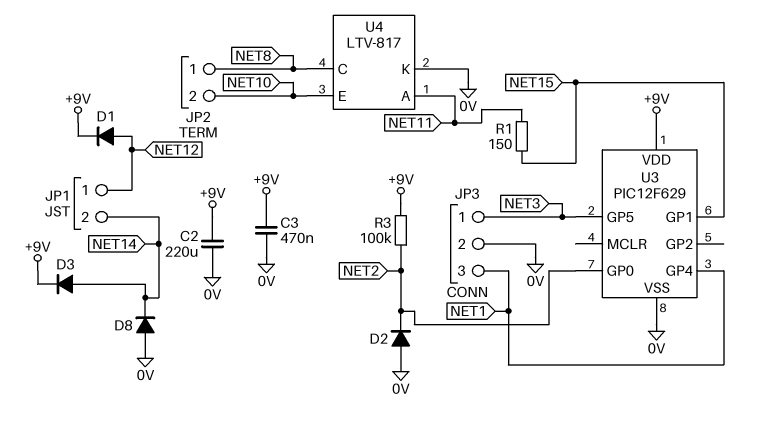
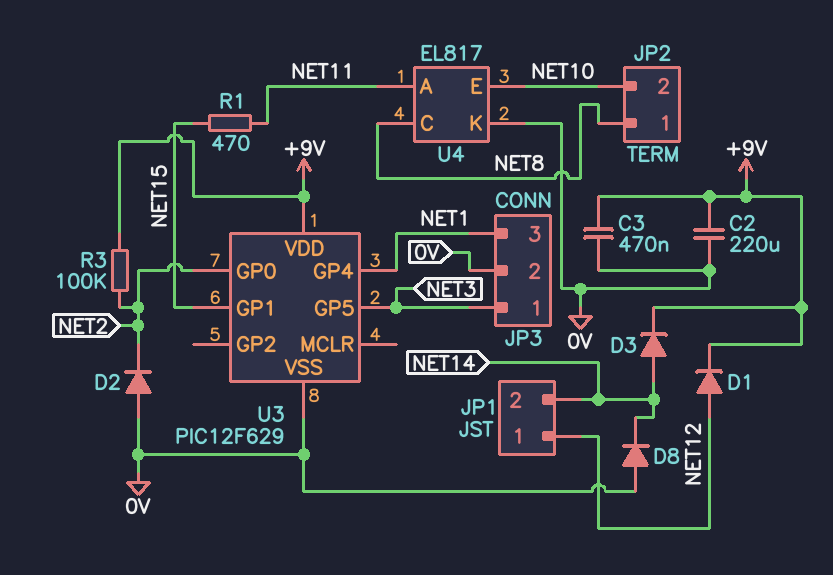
R1: 150 (NET11, NET15) -> 470 (NET11, NET15)
U4: LTV-817 -> EL817

